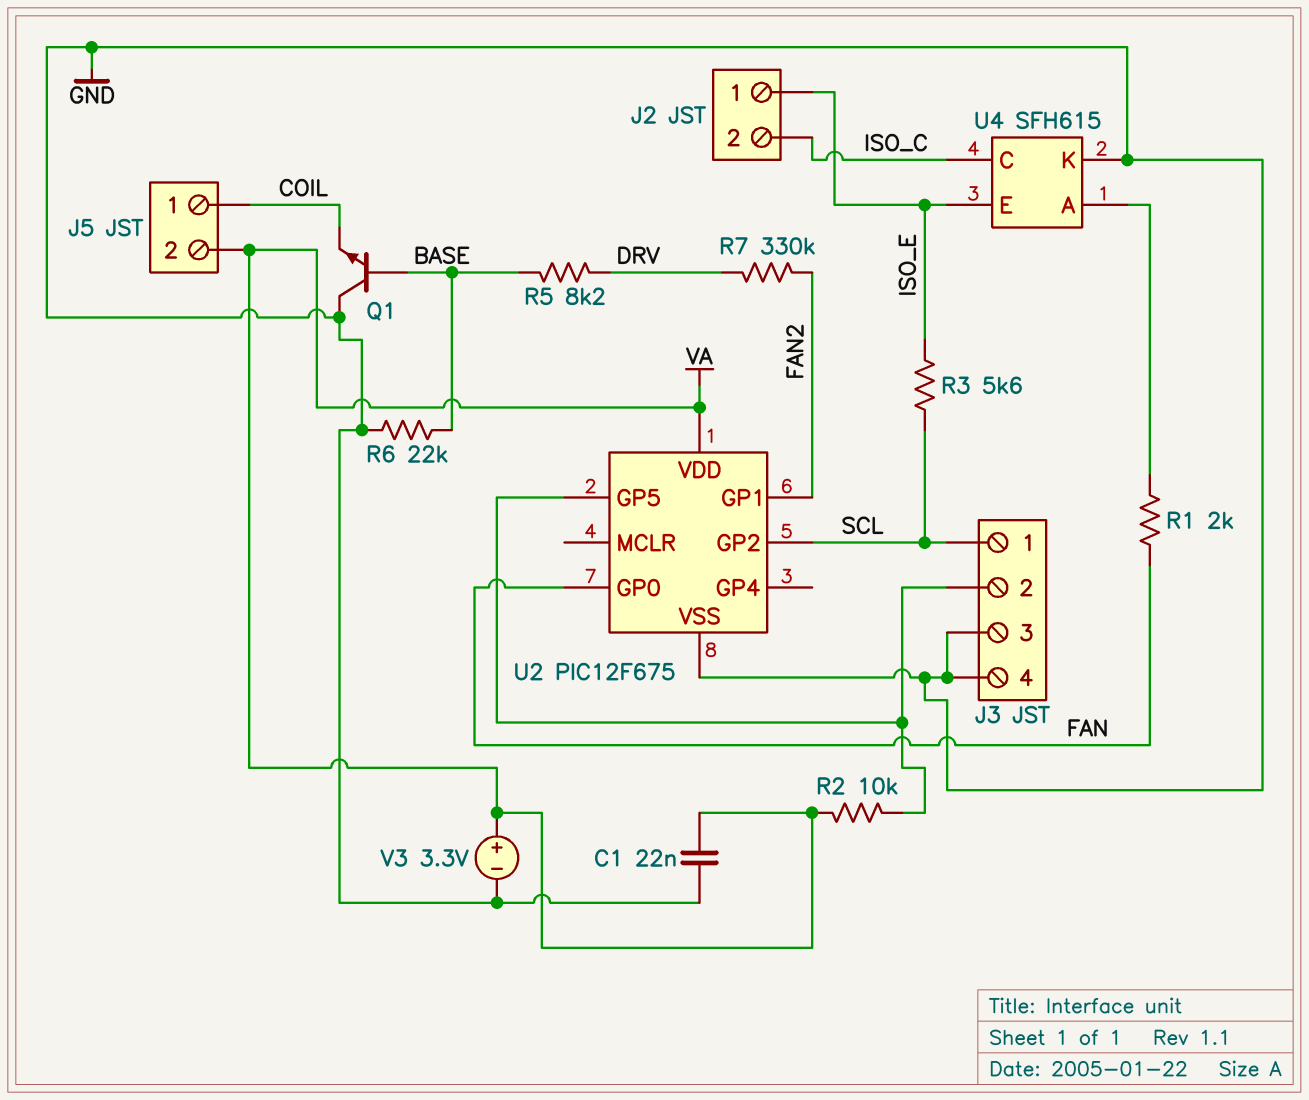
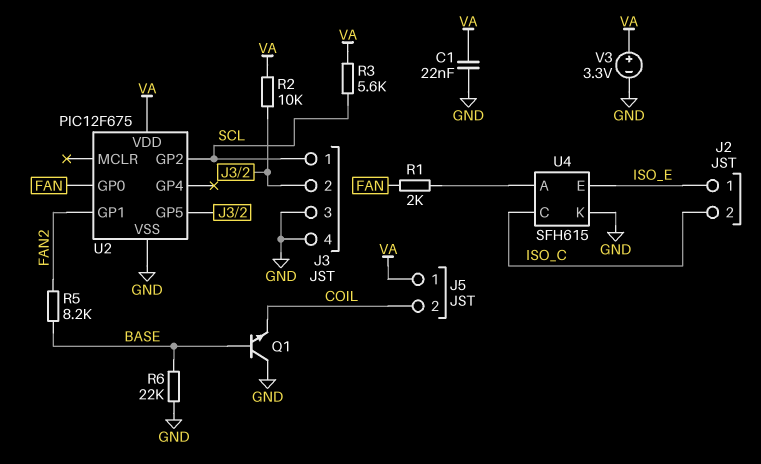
J5 pin 1: COIL -> VA
J5 pin 2: VA -> COIL
R3: 5.6k (ISO_E, SCL) -> 5.6k (SCL, VA)
R5: 8.2k (BASE, DRV) -> 8.2k (BASE, FAN2)
R7: 330k (DRV, FAN2) -> none

